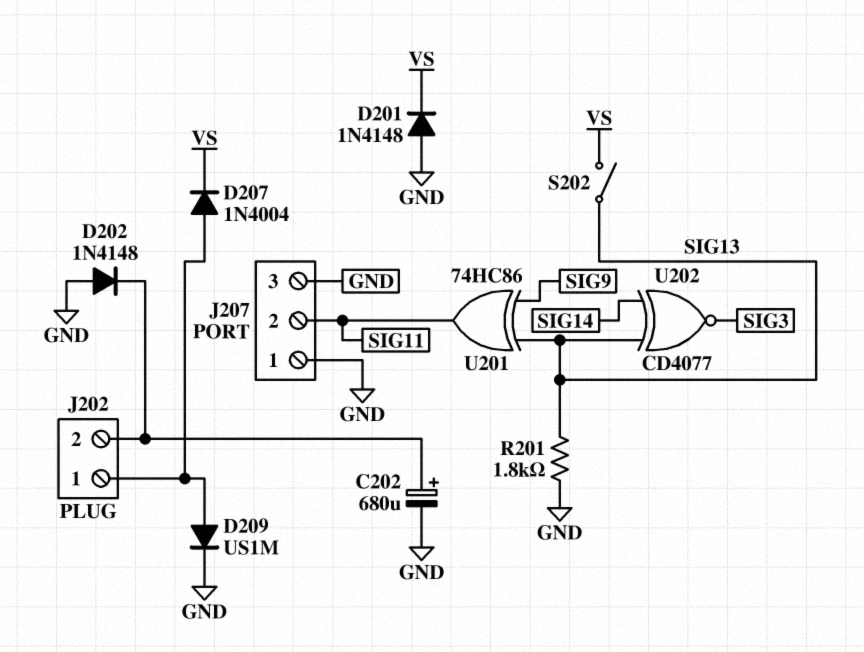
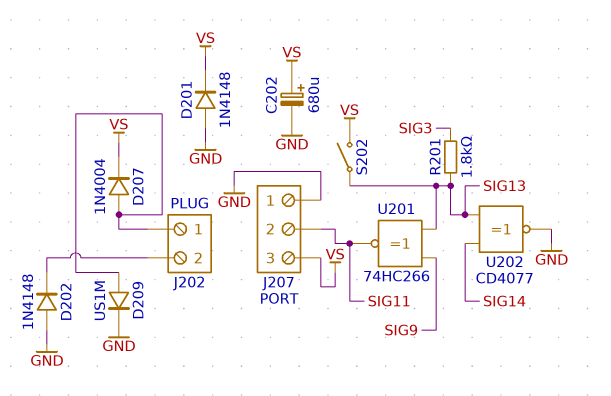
C202: 680uF (plus J202/2, minus GND) -> 680uF (plus VS, minus GND)
J207 pin 3: GND -> VS
R201: 1.8k (GND, SIG13) -> 1.8k (SIG3, SIG13)
U201: XOR 74HC86 (in SIG9, in SIG13, out SIG11) -> XNOR 74HC266 (in SIG9, in SIG13, out SIG11)
U202: XNOR CD4077 (in SIG13, in SIG14, out SIG3) -> XNOR CD4077 (in SIG13, in SIG14, out GND)

